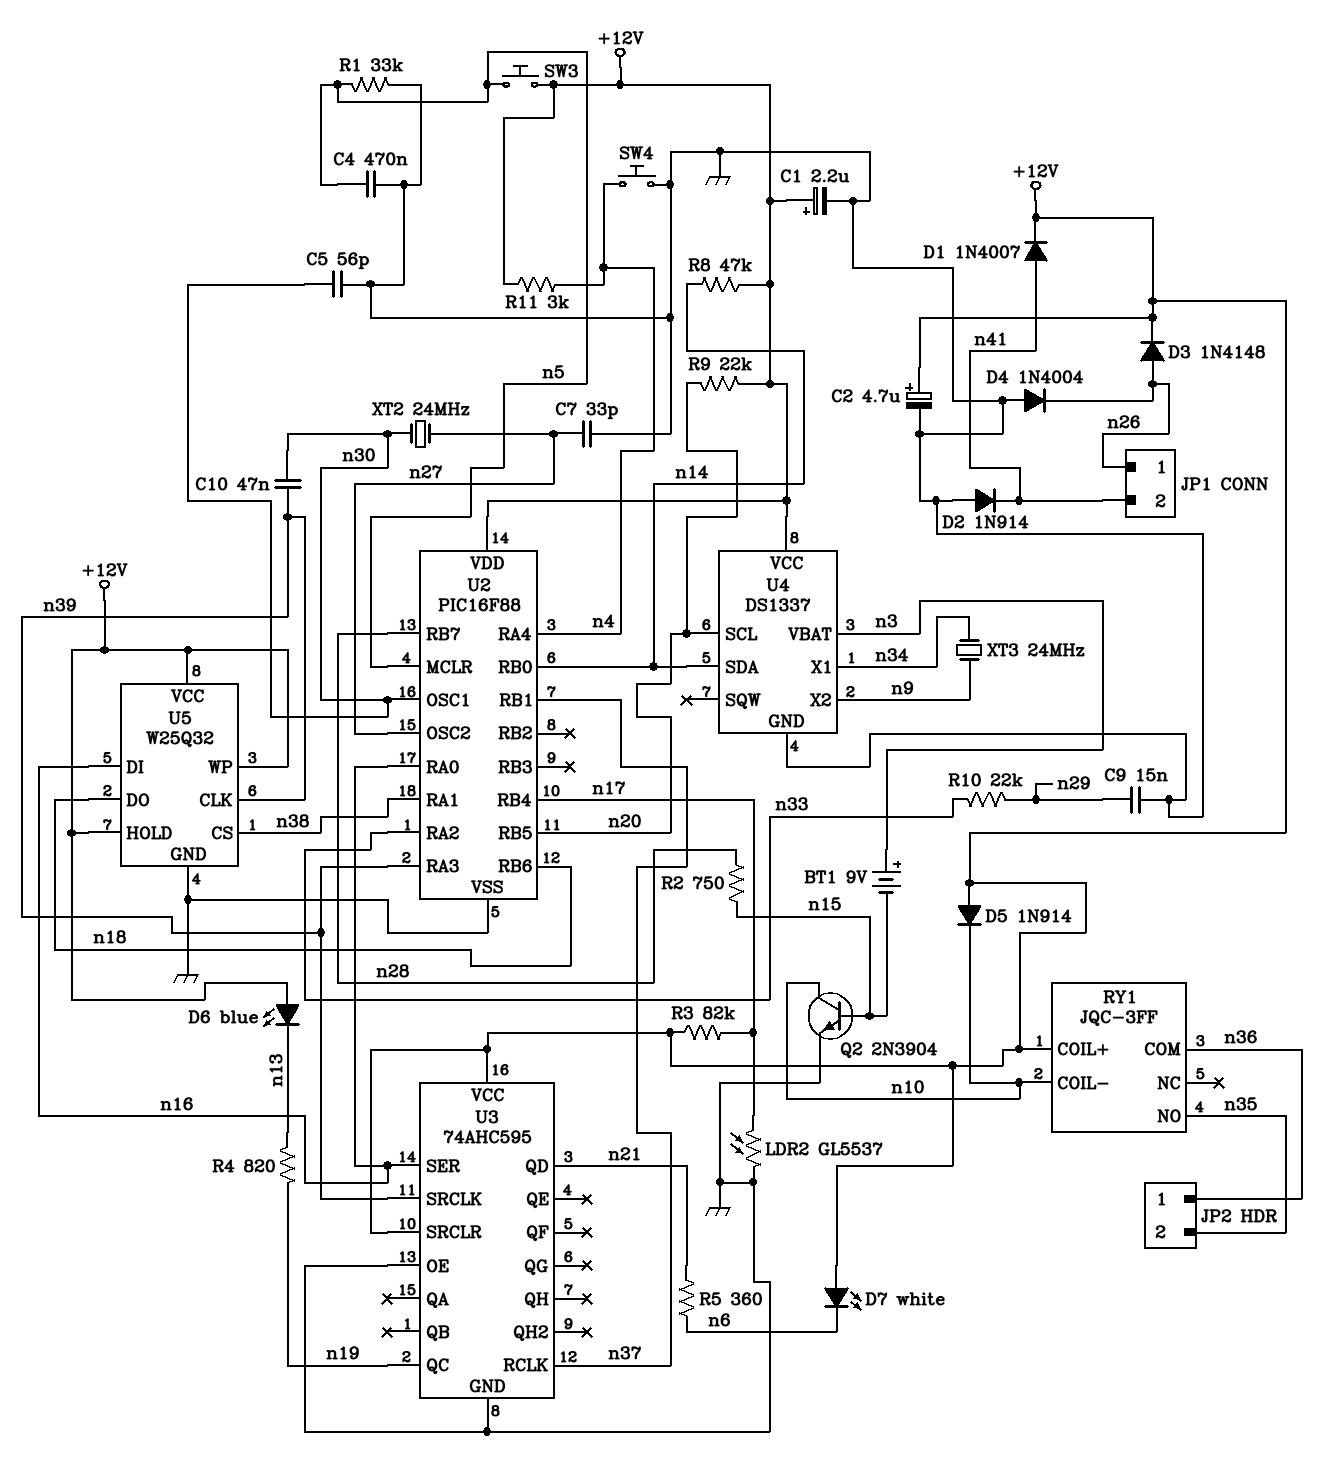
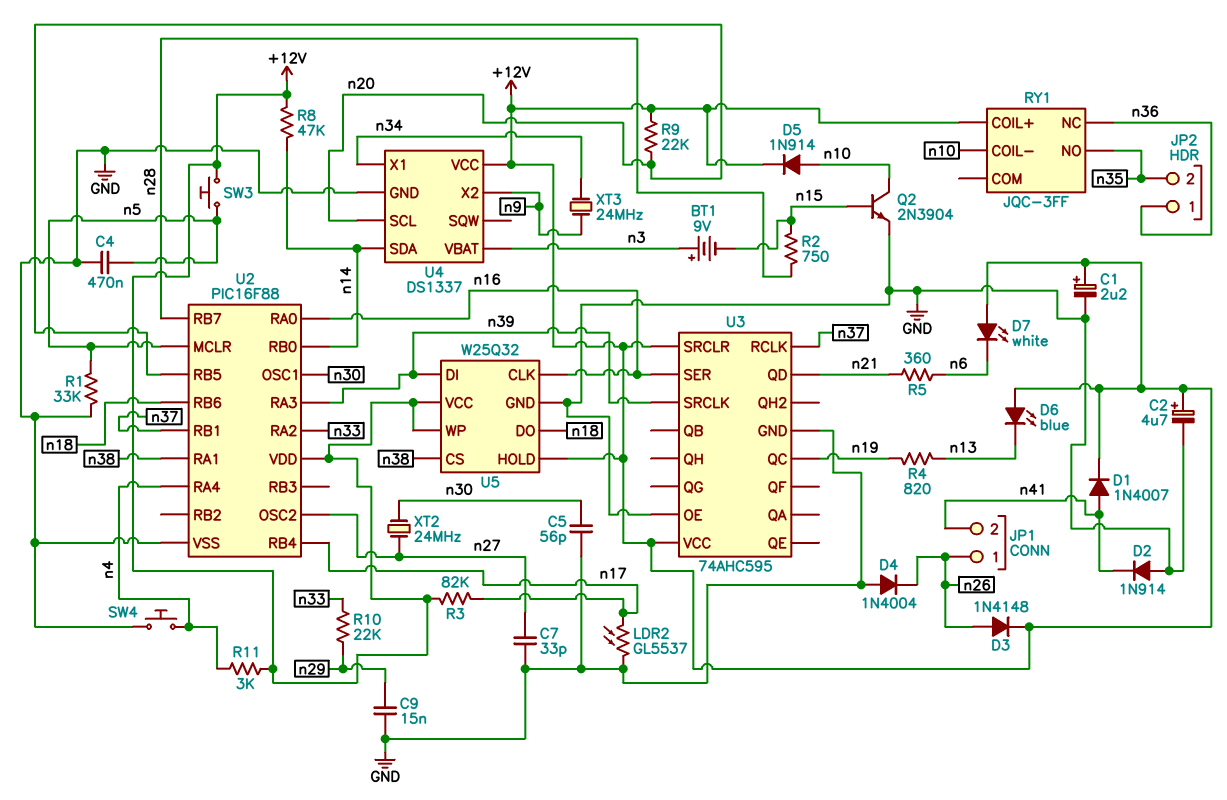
C10: 47nF (n30, n39) -> none
D5: diode 1N914 (A +12V, K n10) -> diode 1N914 (A n10, K +12V)
RY1 pin COM: n36 -> none
RY1 pin NC: none -> n36
U5 pin CLK: n39 -> n16
U5 pin DI: n16 -> n39

